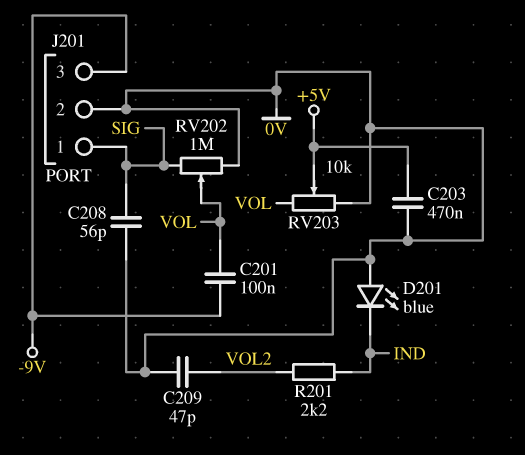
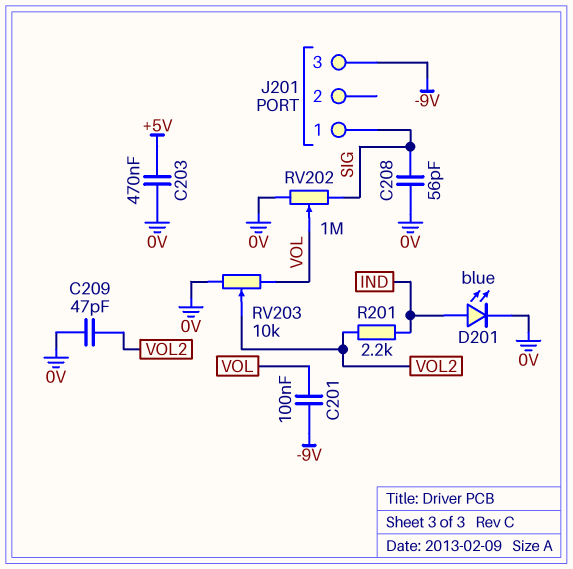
D201: LED blue (A 0V, K IND) -> LED blue (A IND, K 0V)
J201 pin 2: 0V -> none
RV203: 10k (0V, VOL, wiper +5V) -> 10k (0V, VOL, wiper VOL2)

